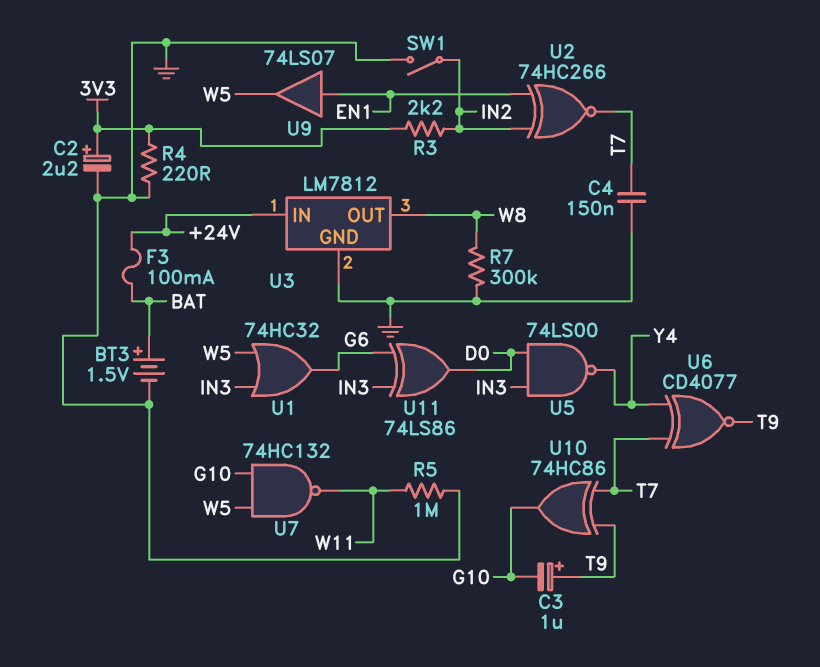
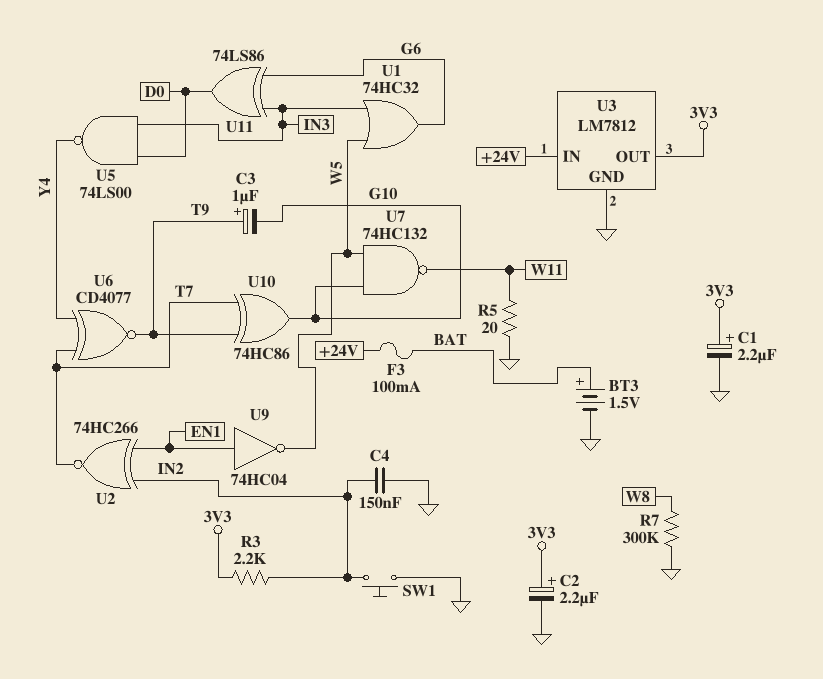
C1: none -> 2.2uF (plus 3V3, minus GND)
C4: 150nF (GND, T7) -> 150nF (GND, IN2)
R4: 220 (3V3, GND) -> none
R5: 1M (GND, W11) -> 20 (GND, W11)
SW1: switch (GND, IN2) -> button (GND, IN2)
U3 pin OUT: W8 -> 3V3
U9: buffer 74LS07 (in EN1, out W5) -> NOT 74HC04 (in EN1, out W5)

